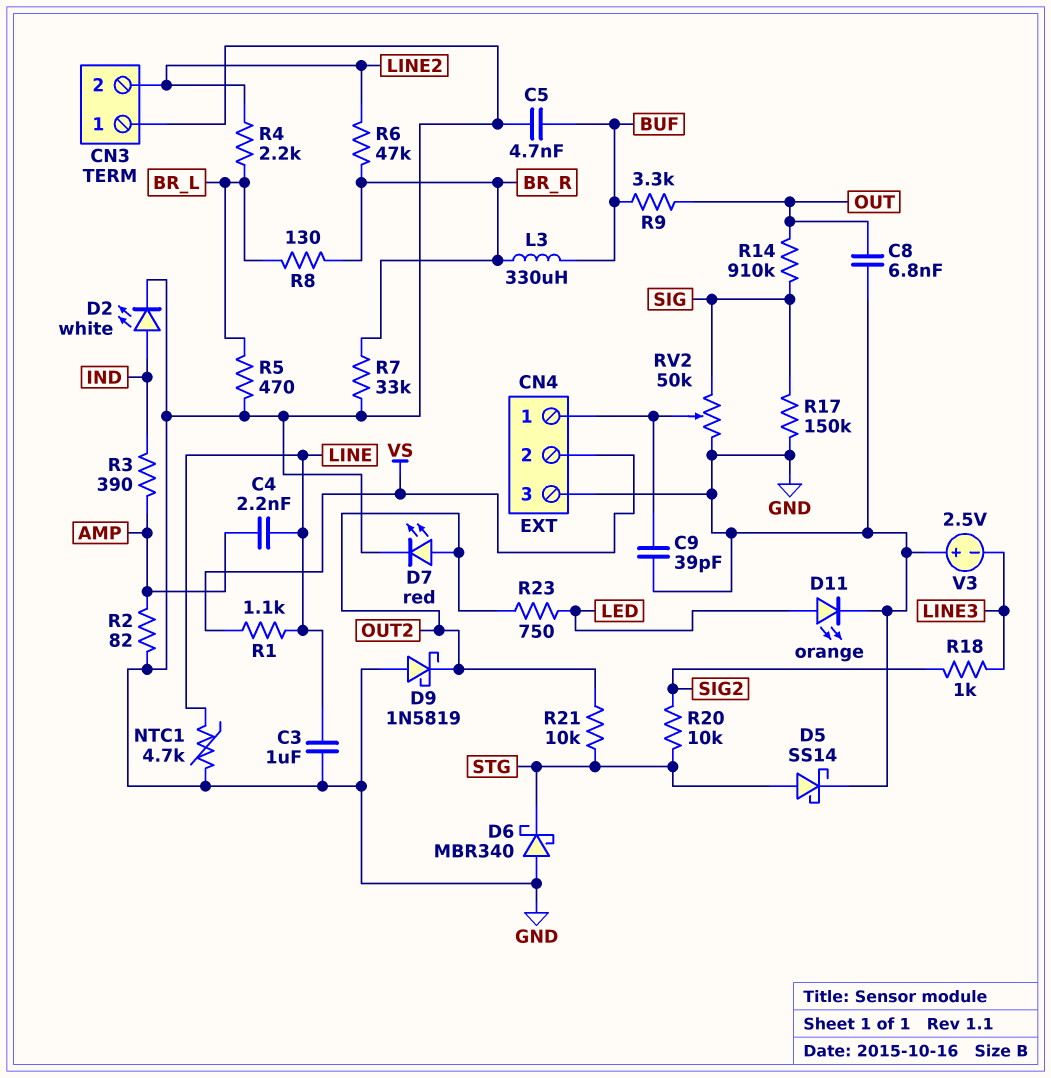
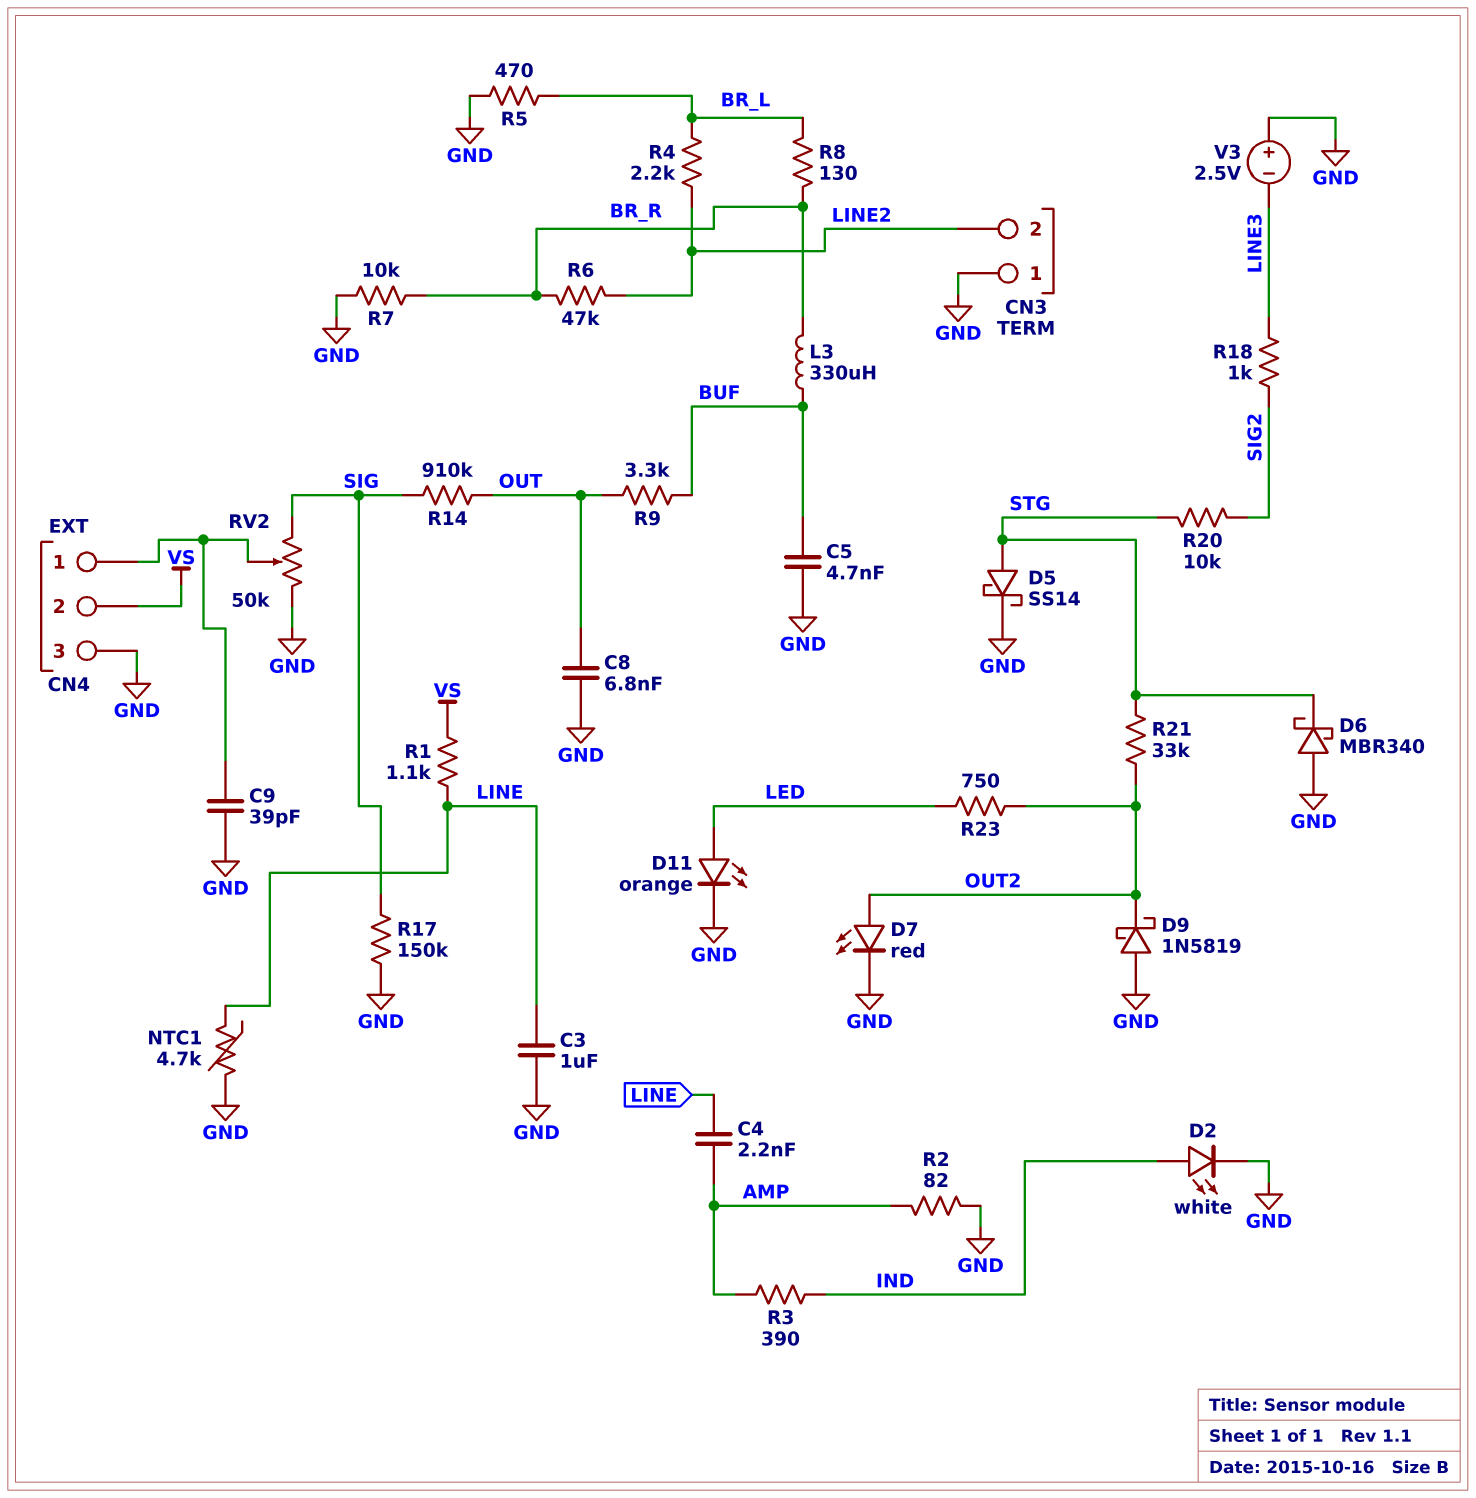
R7: 33k (BR_R, GND) -> 10k (BR_R, GND)
R21: 10k (OUT2, STG) -> 33k (OUT2, STG)

